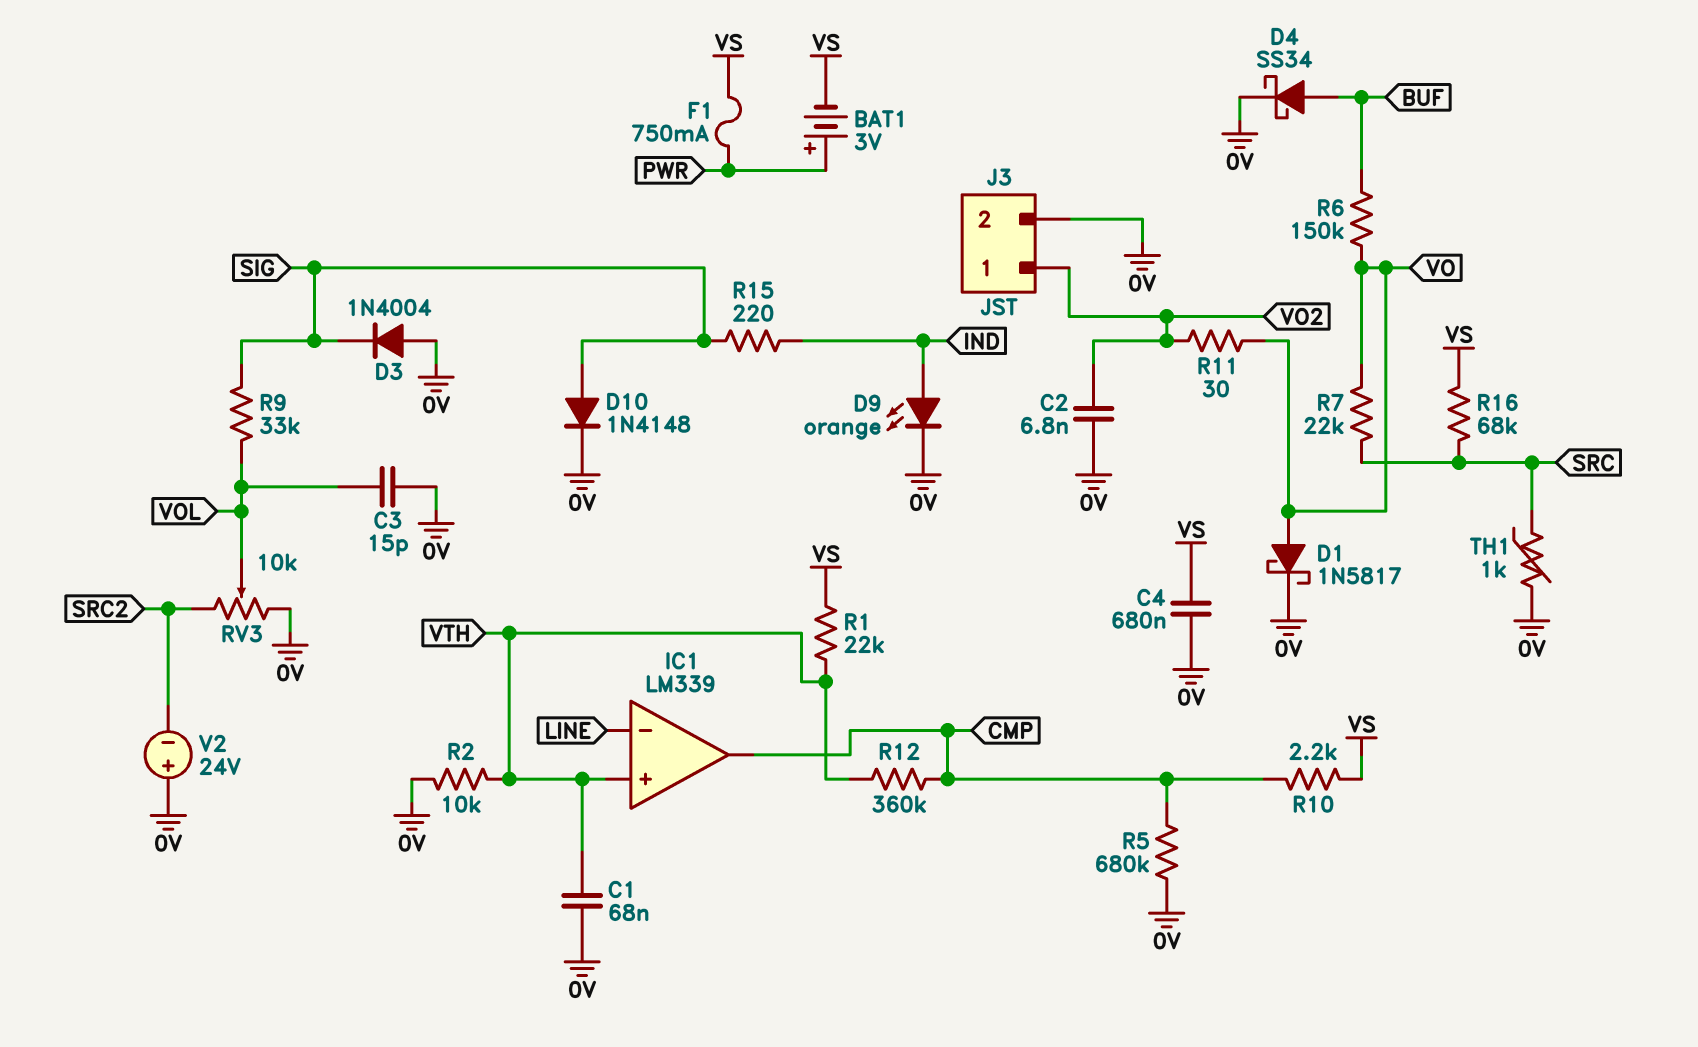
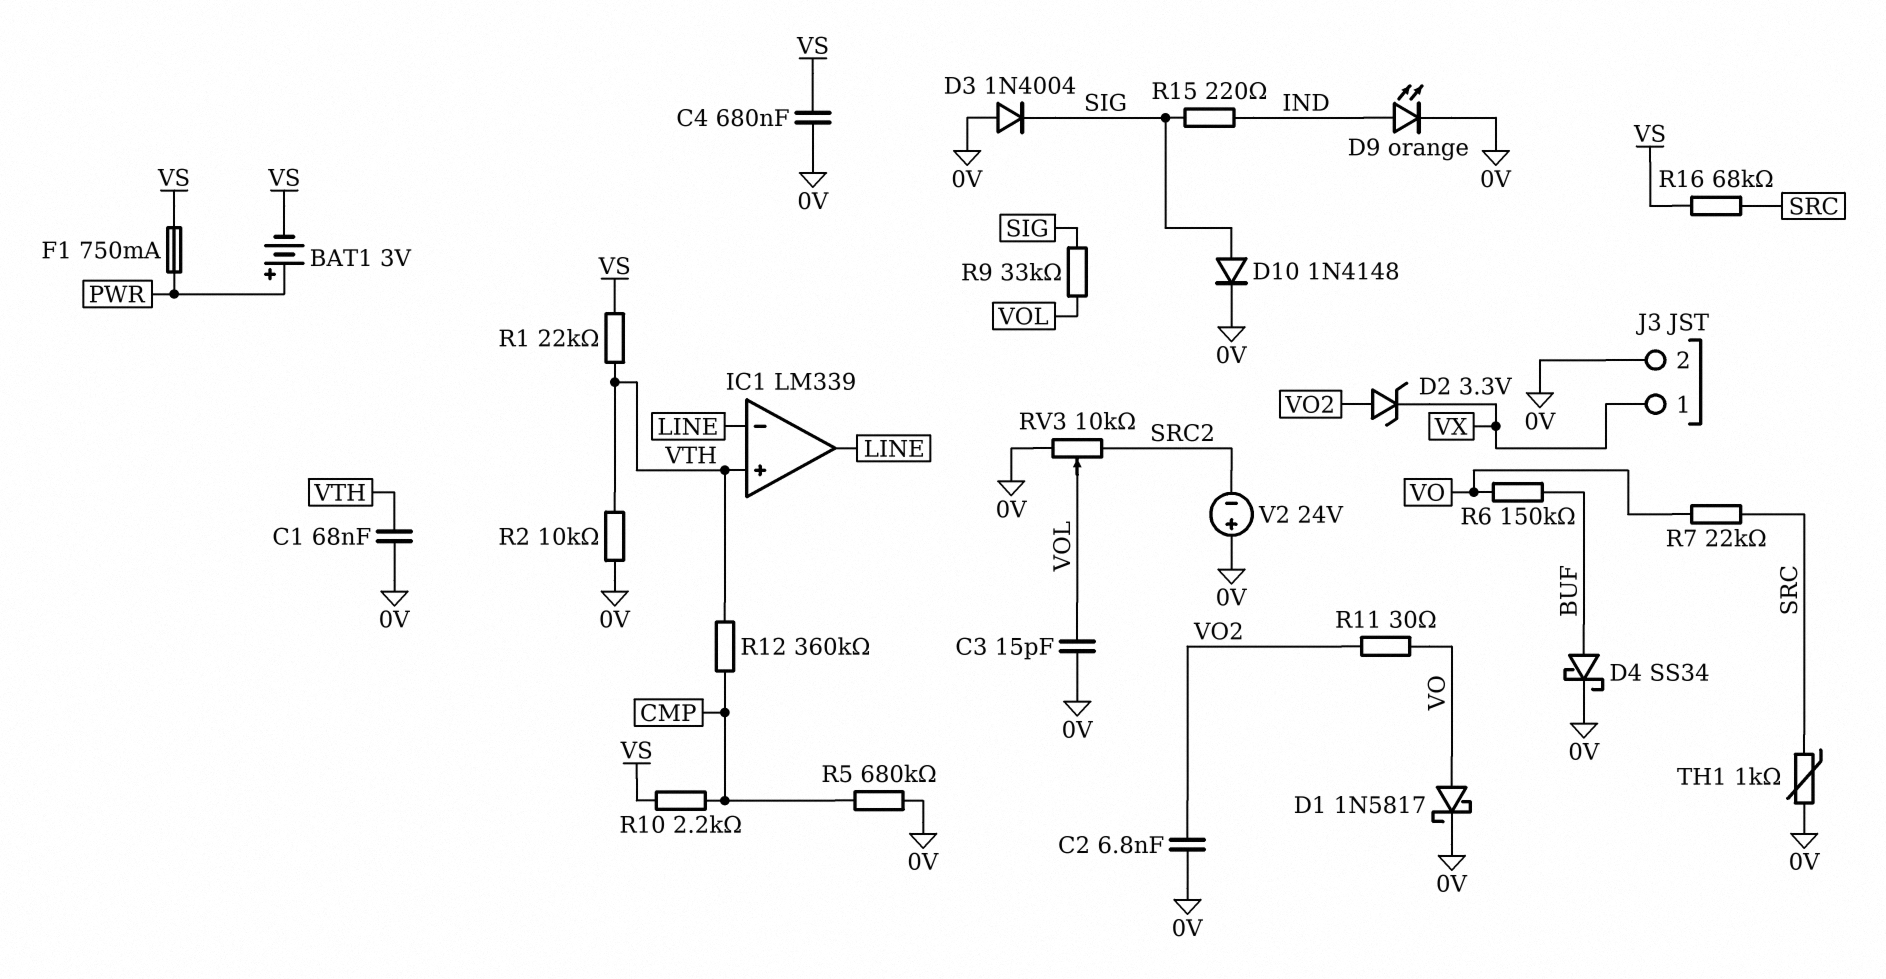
D2: none -> zener 3.3V (A VO2, K VX)
IC1 pin out: CMP -> LINE
J3 pin 1: VO2 -> VX

